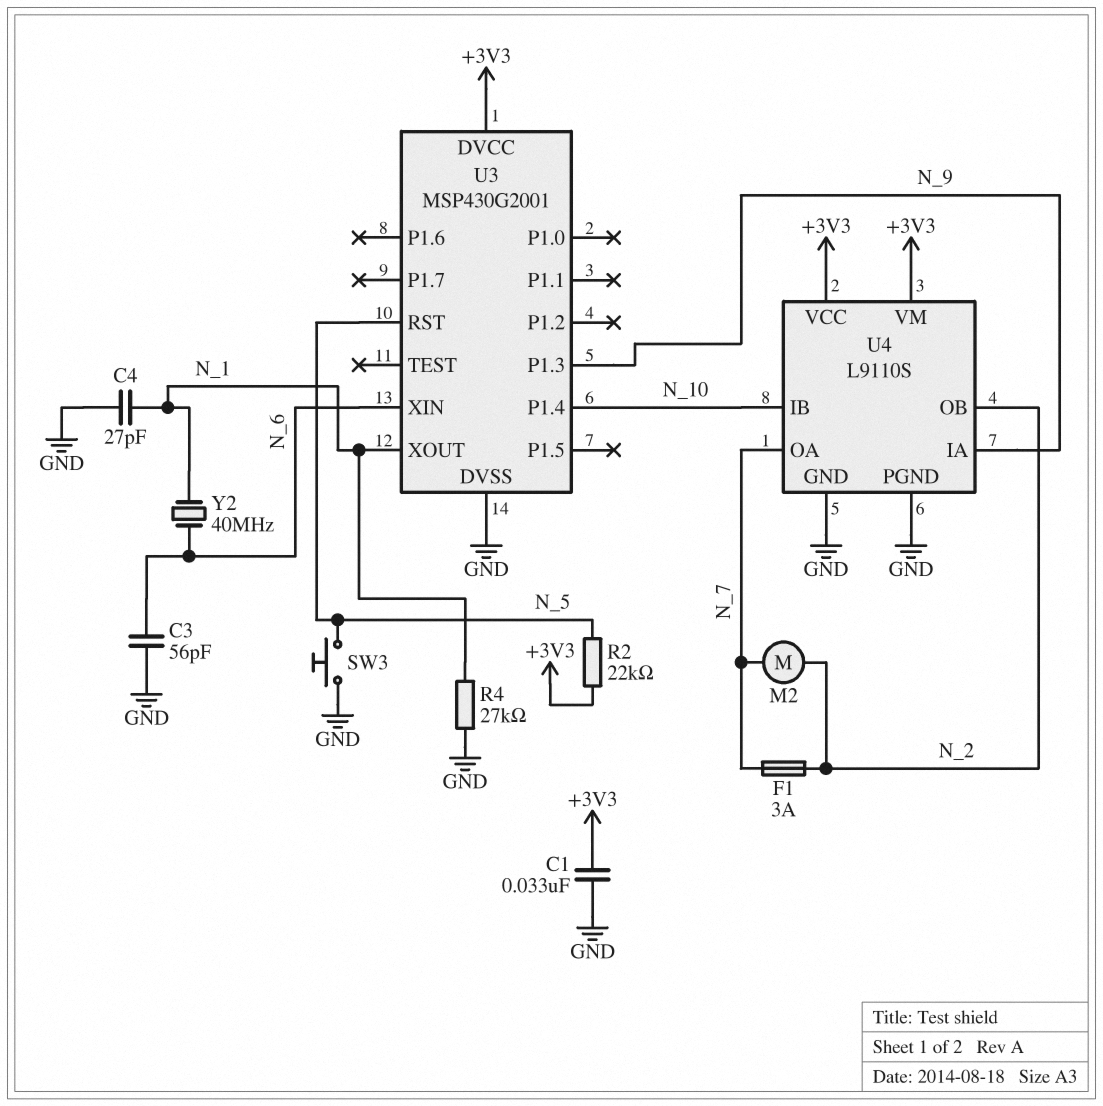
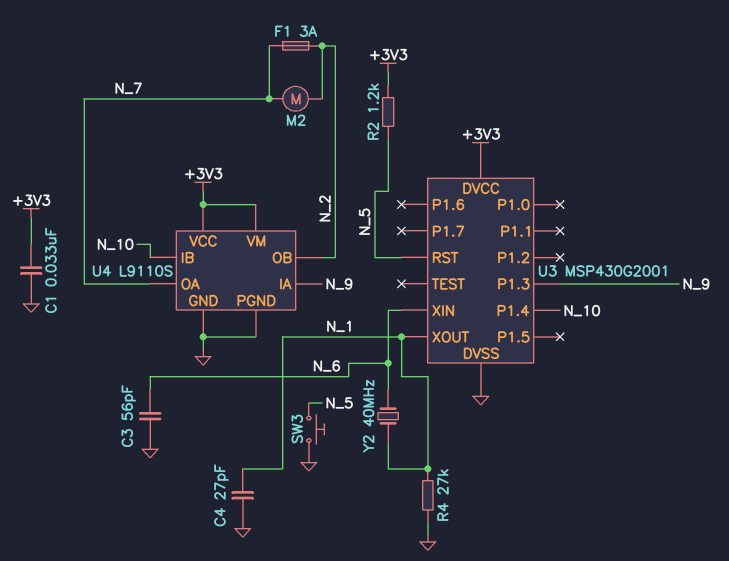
R2: 22k (+3V3, N_5) -> 1.2k (+3V3, N_5)

